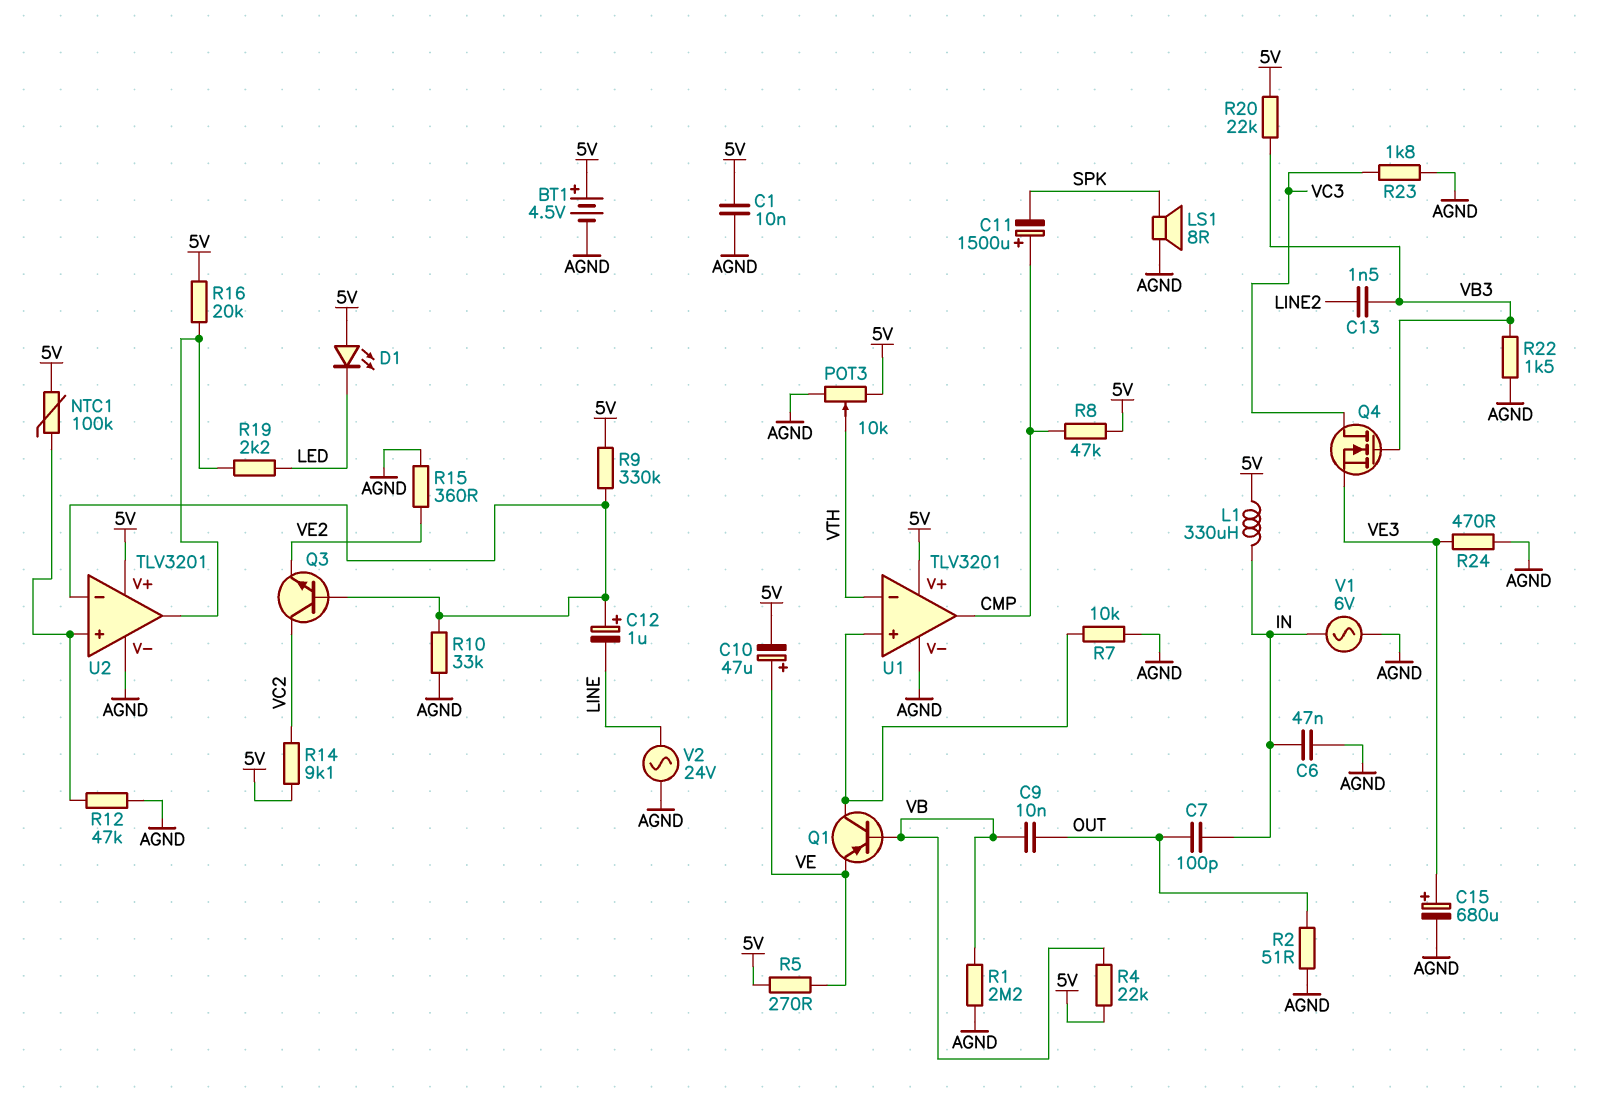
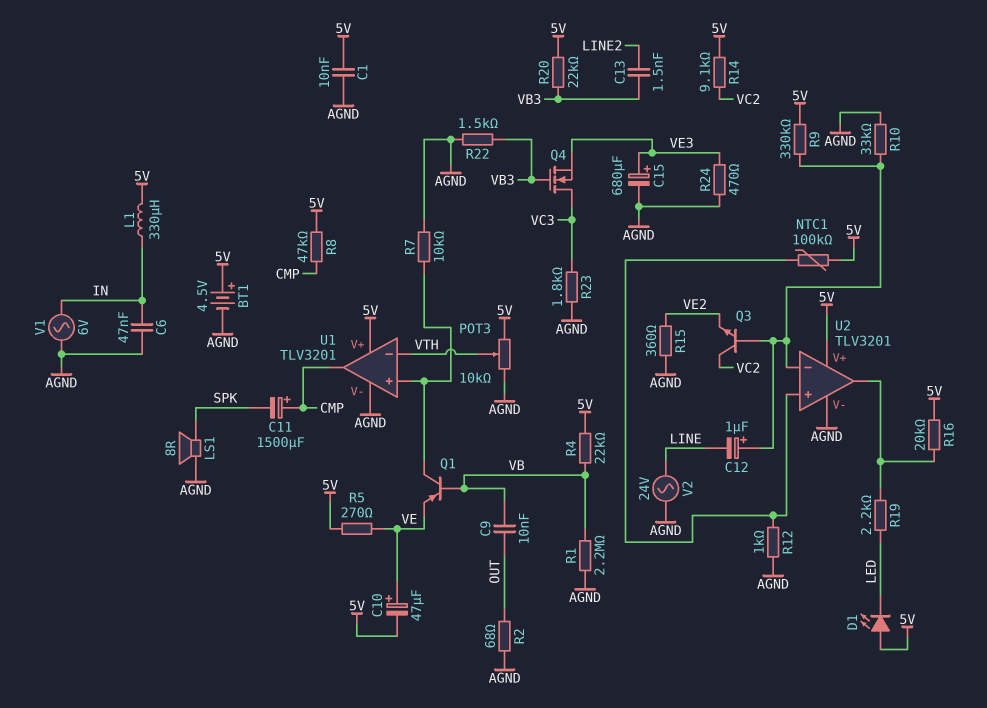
C7: 100pF (IN, OUT) -> none
R2: 51 (AGND, OUT) -> 68 (AGND, OUT)
R12: 47k (AGND, U2/in+) -> 1k (AGND, U2/in+)

